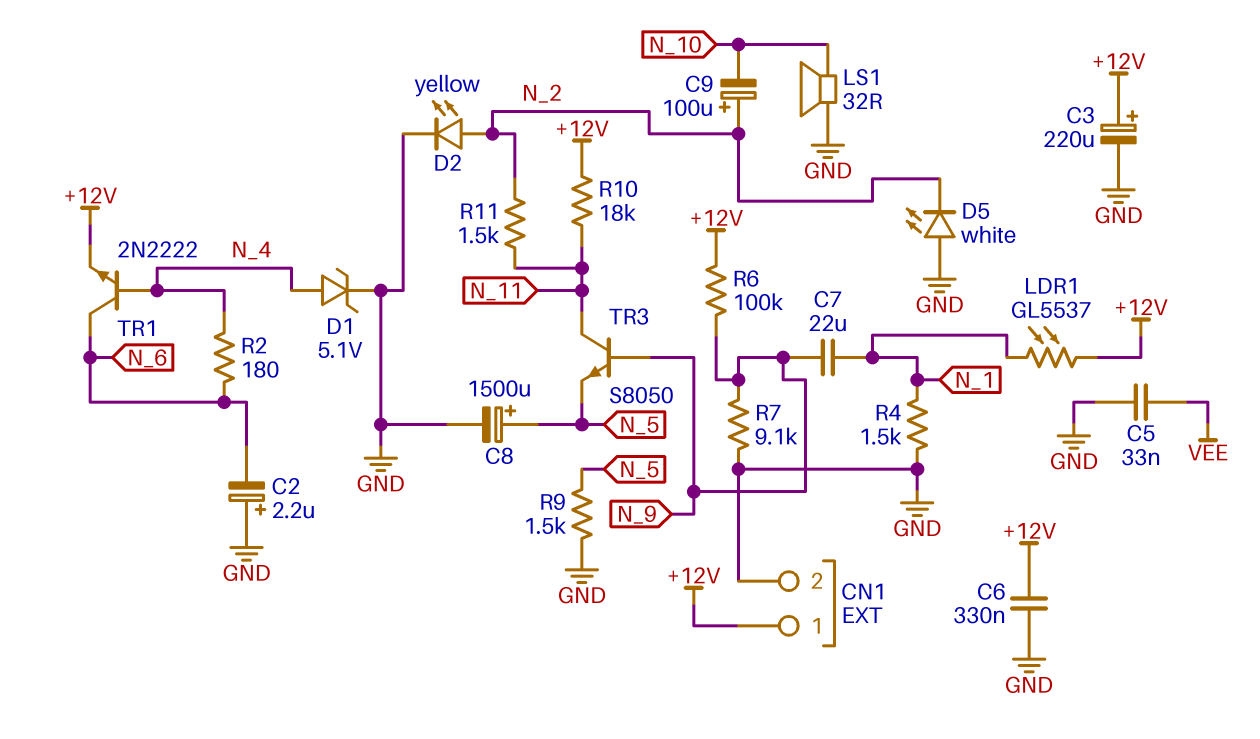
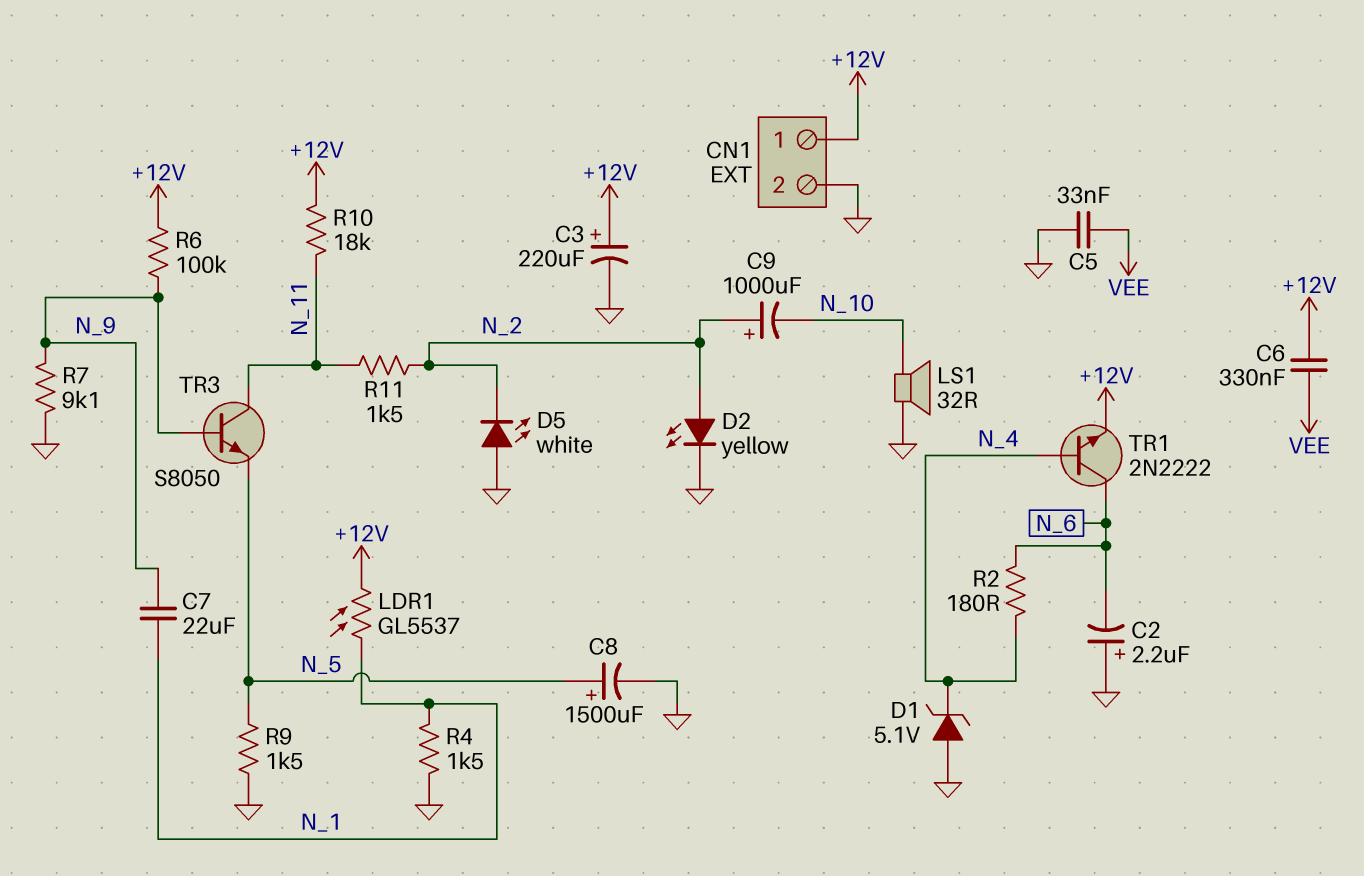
C6: 330nF (+12V, GND) -> 330nF (+12V, VEE)
C9: 100uF (plus N_2, minus N_10) -> 1000uF (plus N_2, minus N_10)
D1: zener 5.1V (A N_4, K GND) -> zener 5.1V (A GND, K N_4)

